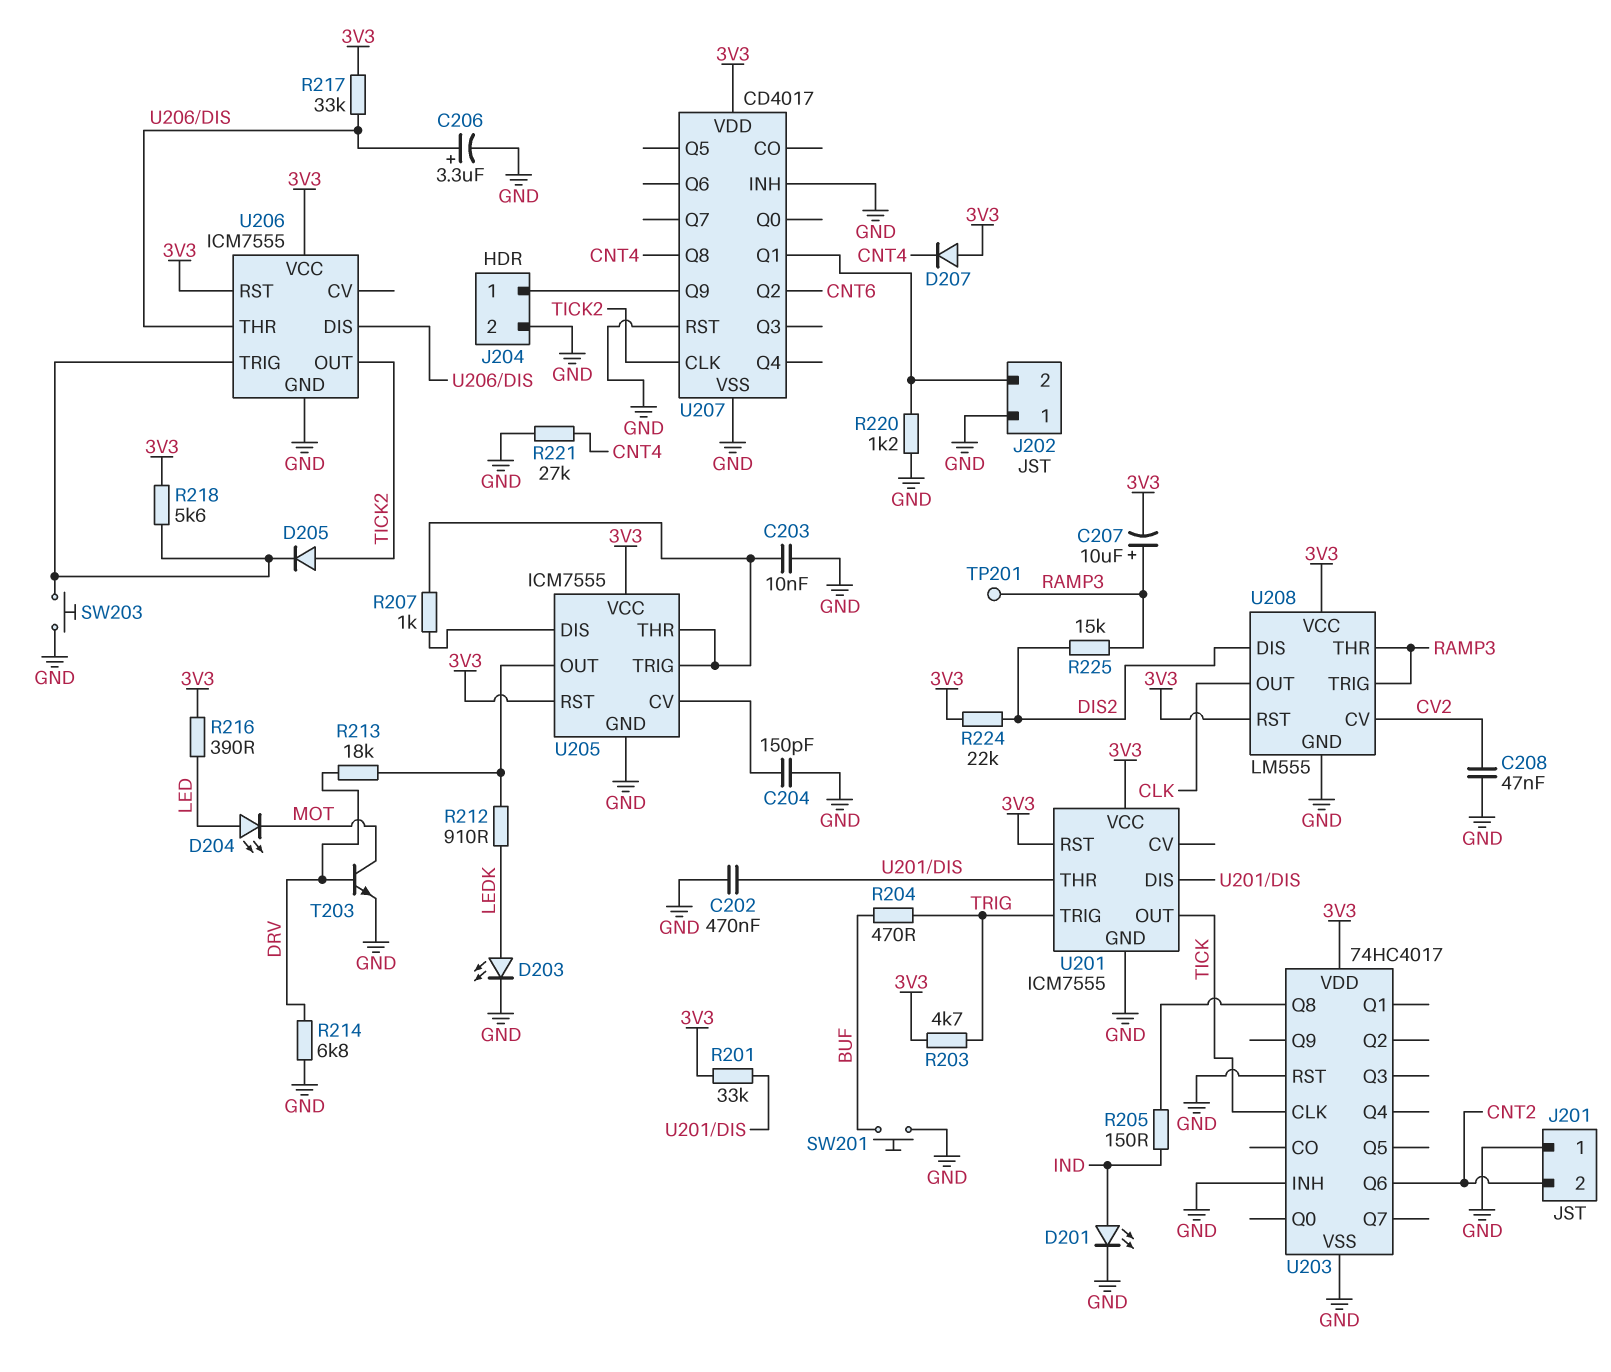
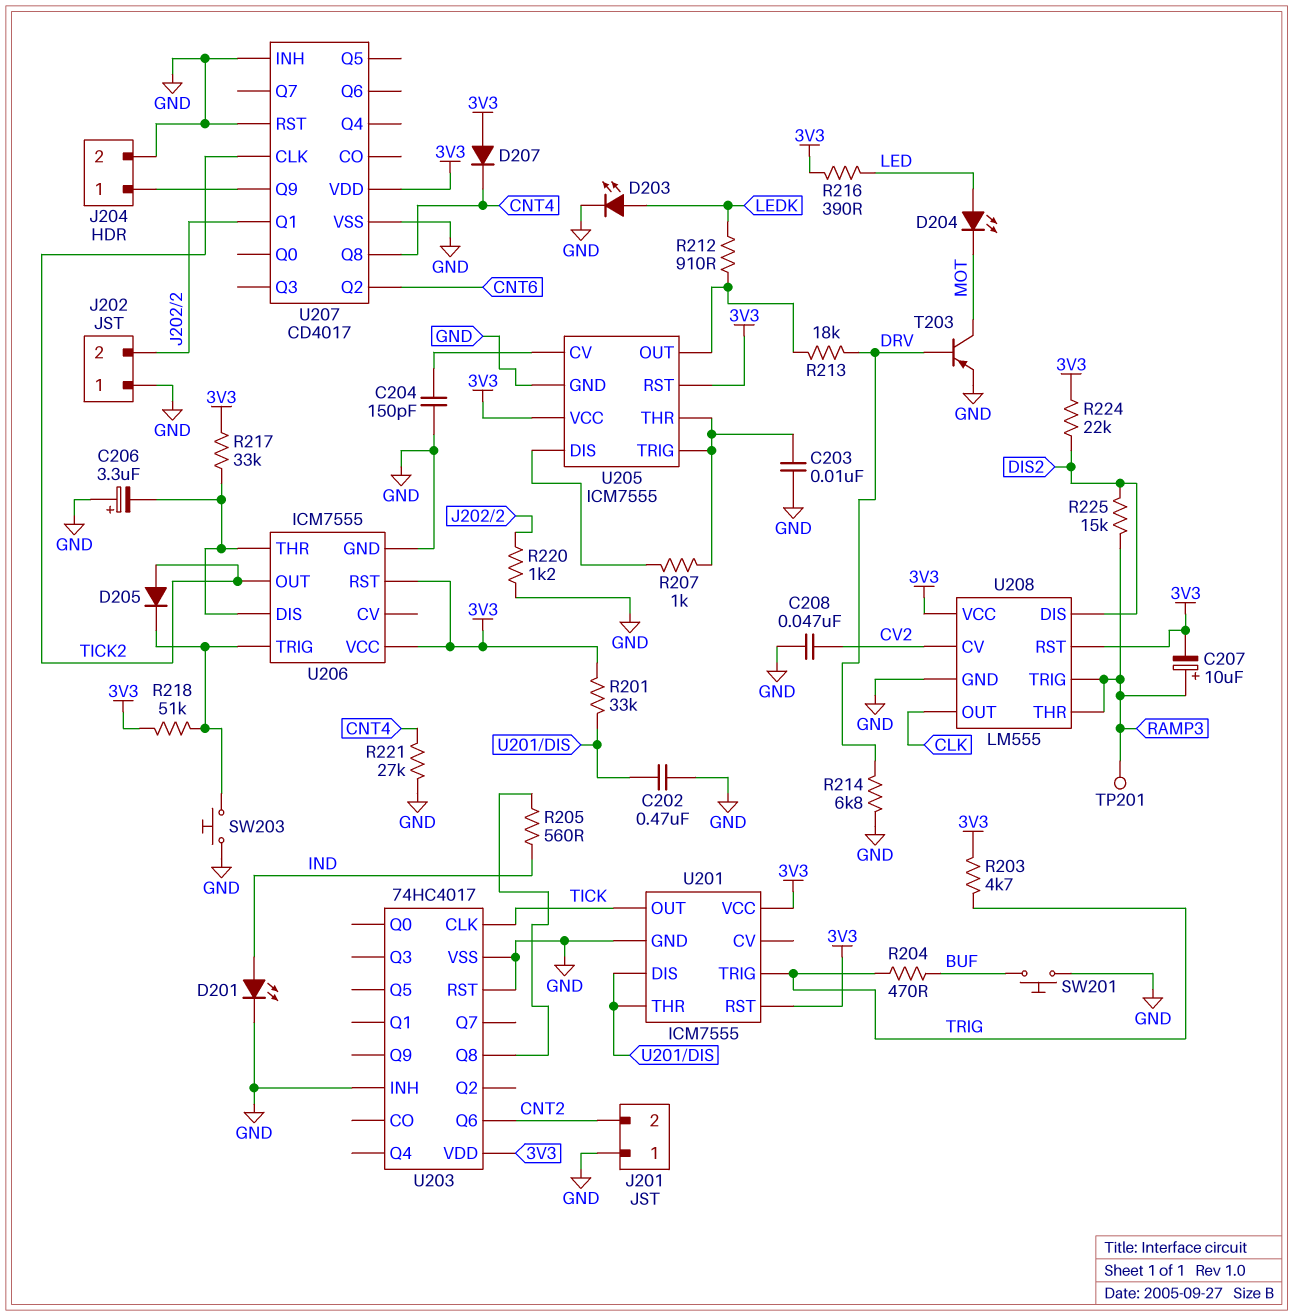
C206: 3.3uF (plus U206/DIS, minus GND) -> 3.3uF (plus GND, minus U206/DIS)
R205: 150 (IND, U203/Q8) -> 560 (IND, U203/Q8)
R218: 5.6k (3V3, U206/TRIG) -> 51k (3V3, U206/TRIG)
T203: NPN (B DRV, C MOT, E GND) -> PNP (B DRV, C MOT, E GND)

